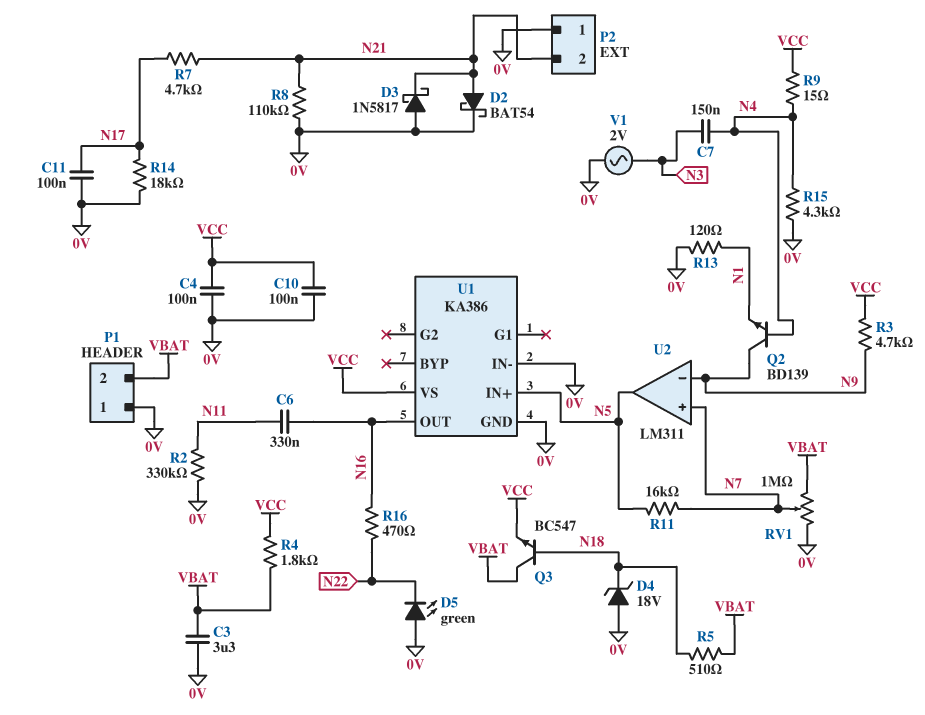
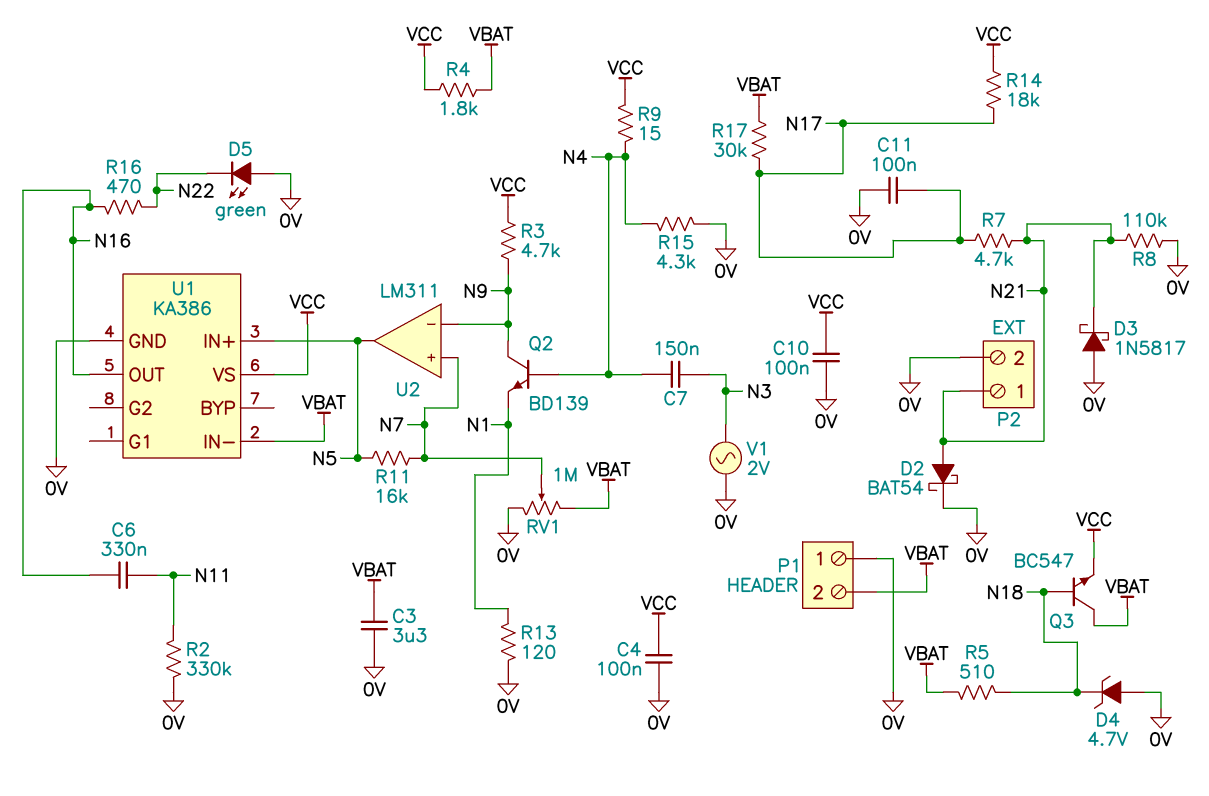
D4: zener 18V (A 0V, K N18) -> zener 4.7V (A 0V, K N18)
P2 pin 1: 0V -> N21
P2 pin 2: N21 -> 0V
R14: 18k (0V, N17) -> 18k (N17, VCC)
R17: none -> 30k (N17, VBAT)
U1 pin IN-: 0V -> VBAT

